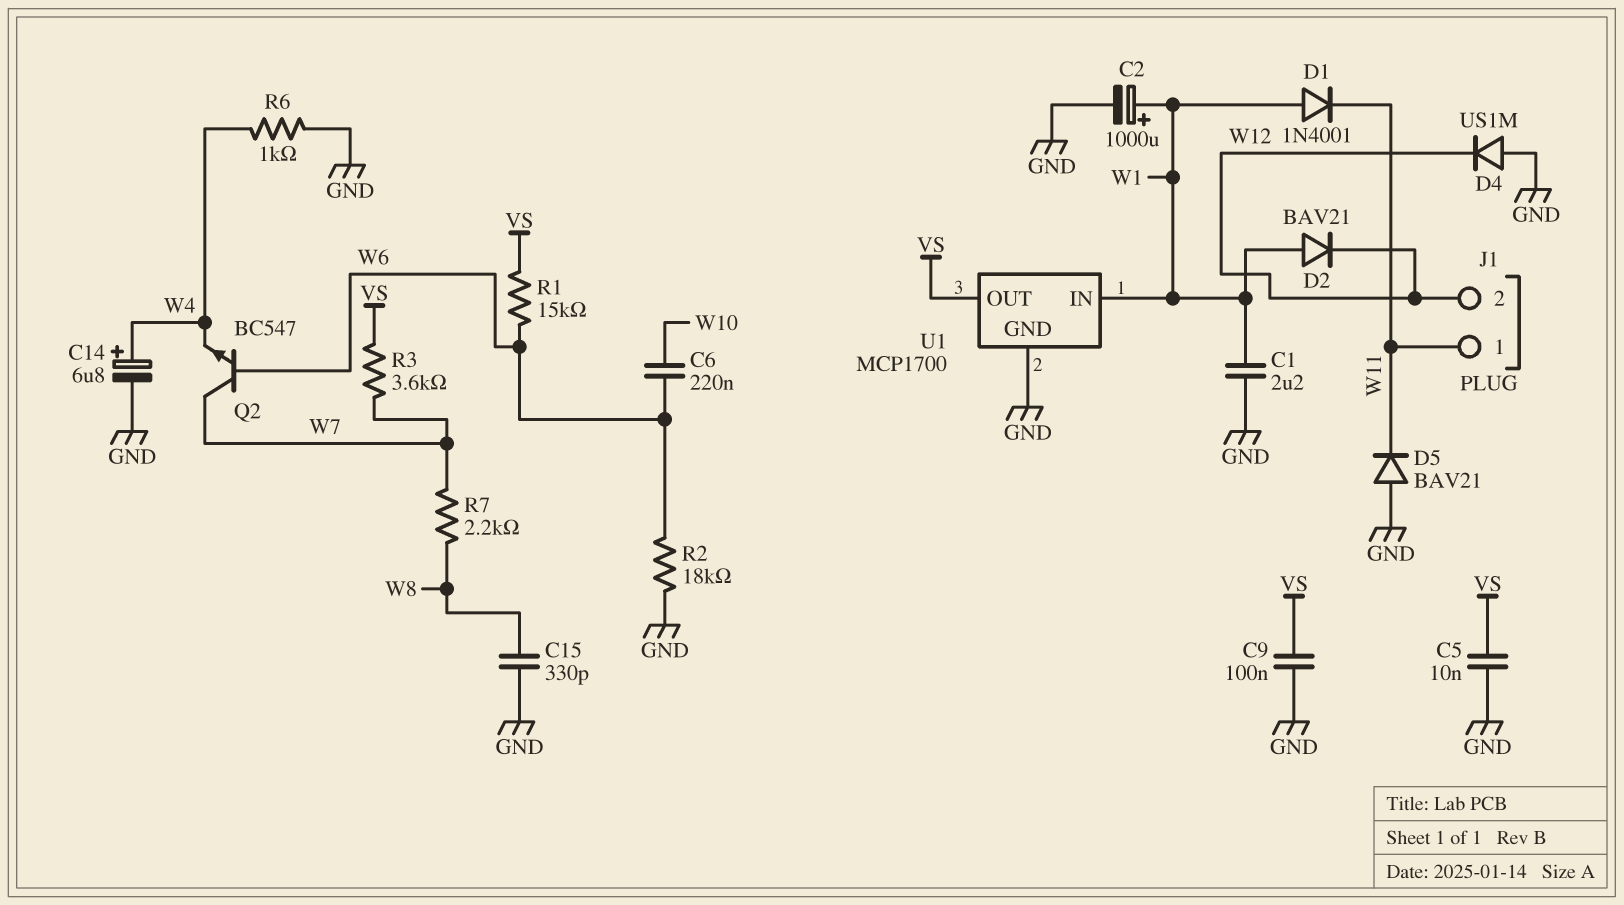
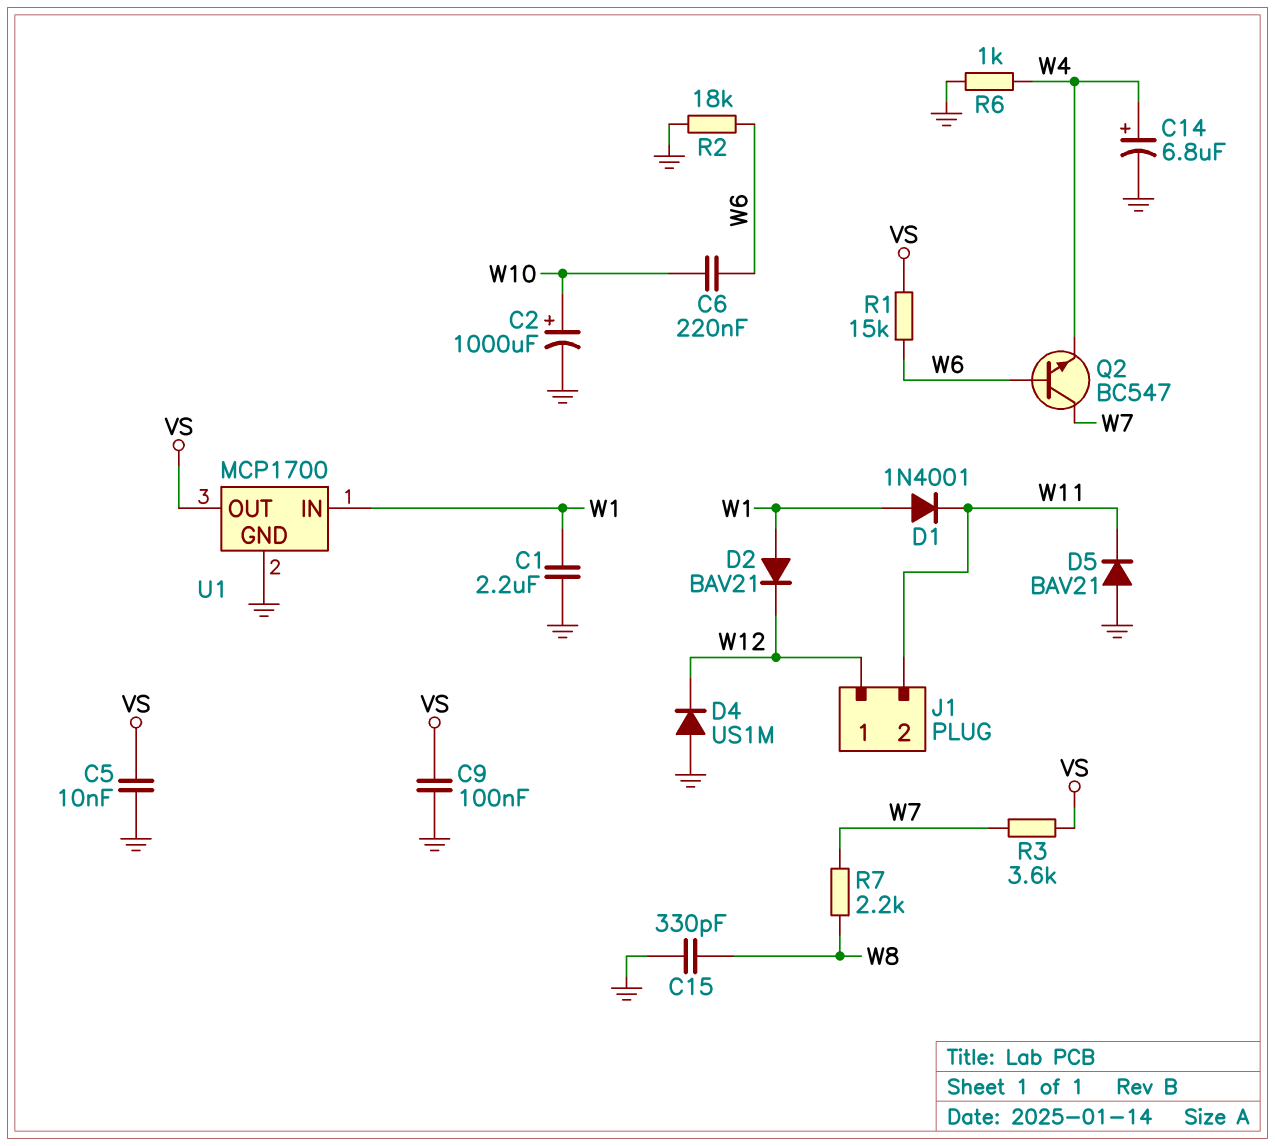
C2: 1000uF (plus W1, minus GND) -> 1000uF (plus W10, minus GND)
J1 pin 1: W11 -> W12
J1 pin 2: W12 -> W11

